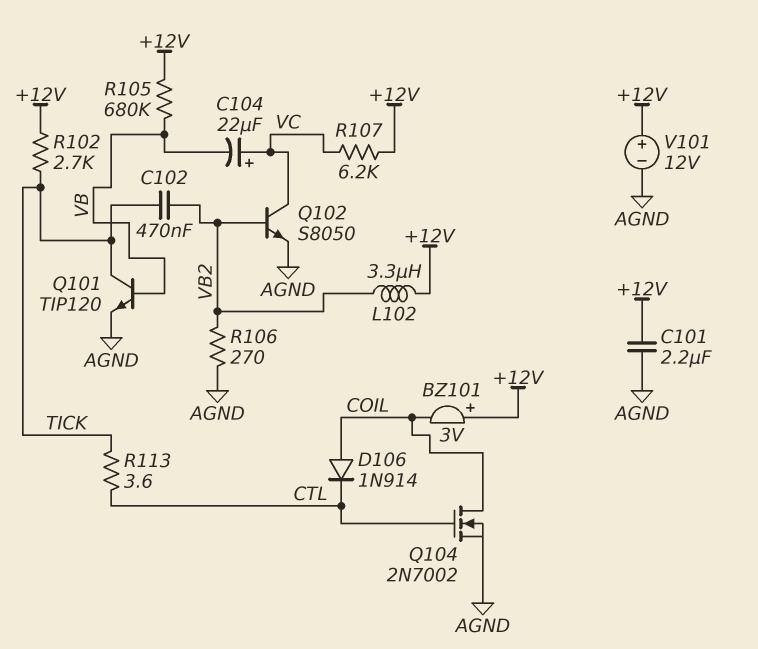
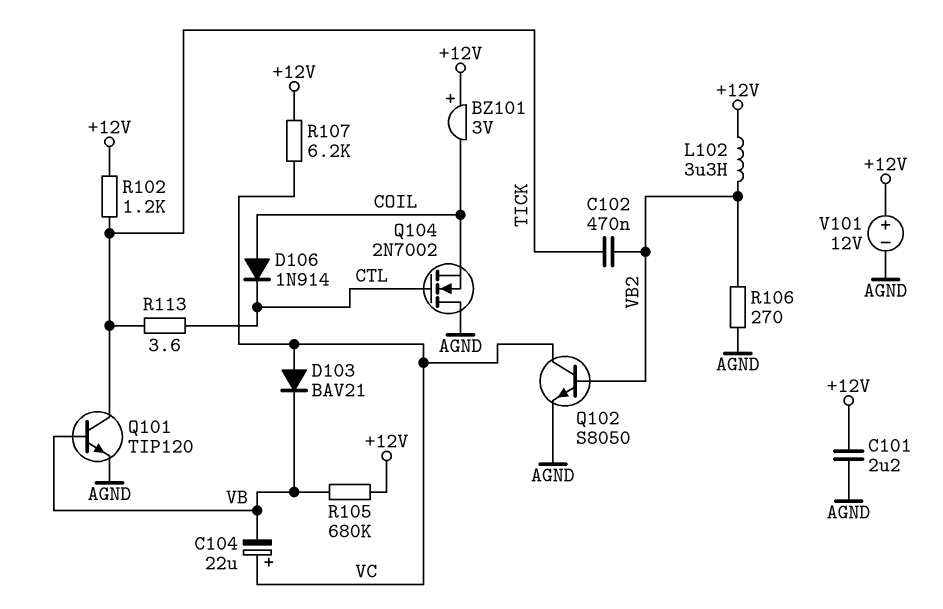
D103: none -> diode BAV21 (A VC, K VB)
Q104: NMOS 2N7002 (G CTL, D COIL, S AGND) -> NMOS 2N7002 (G CTL, D AGND, S COIL)
R102: 2.7k (+12V, TICK) -> 1.2k (+12V, TICK)

